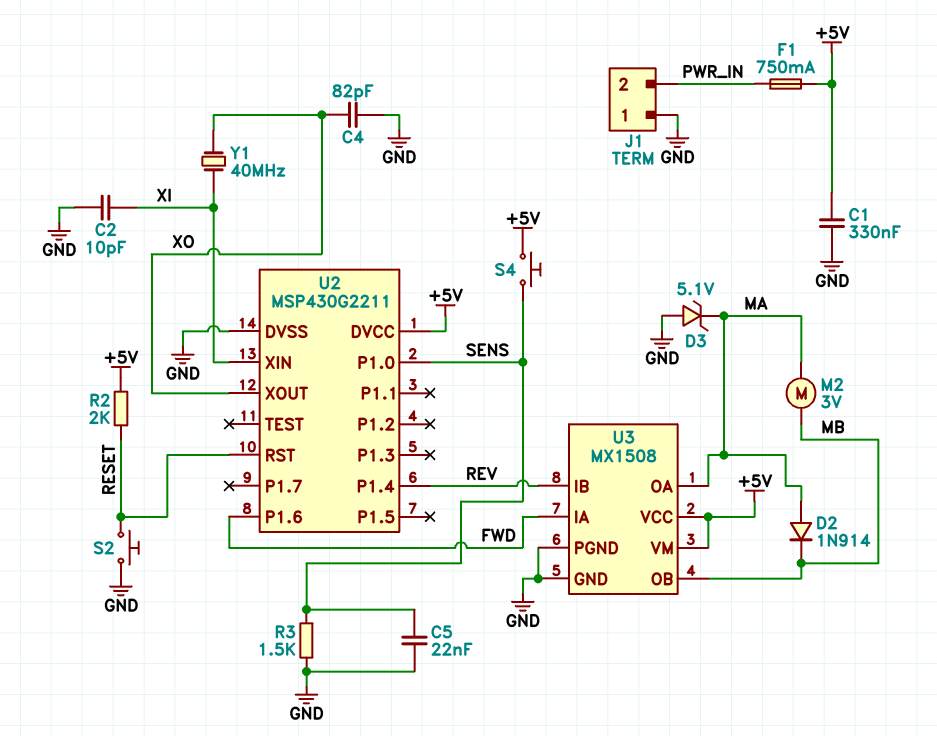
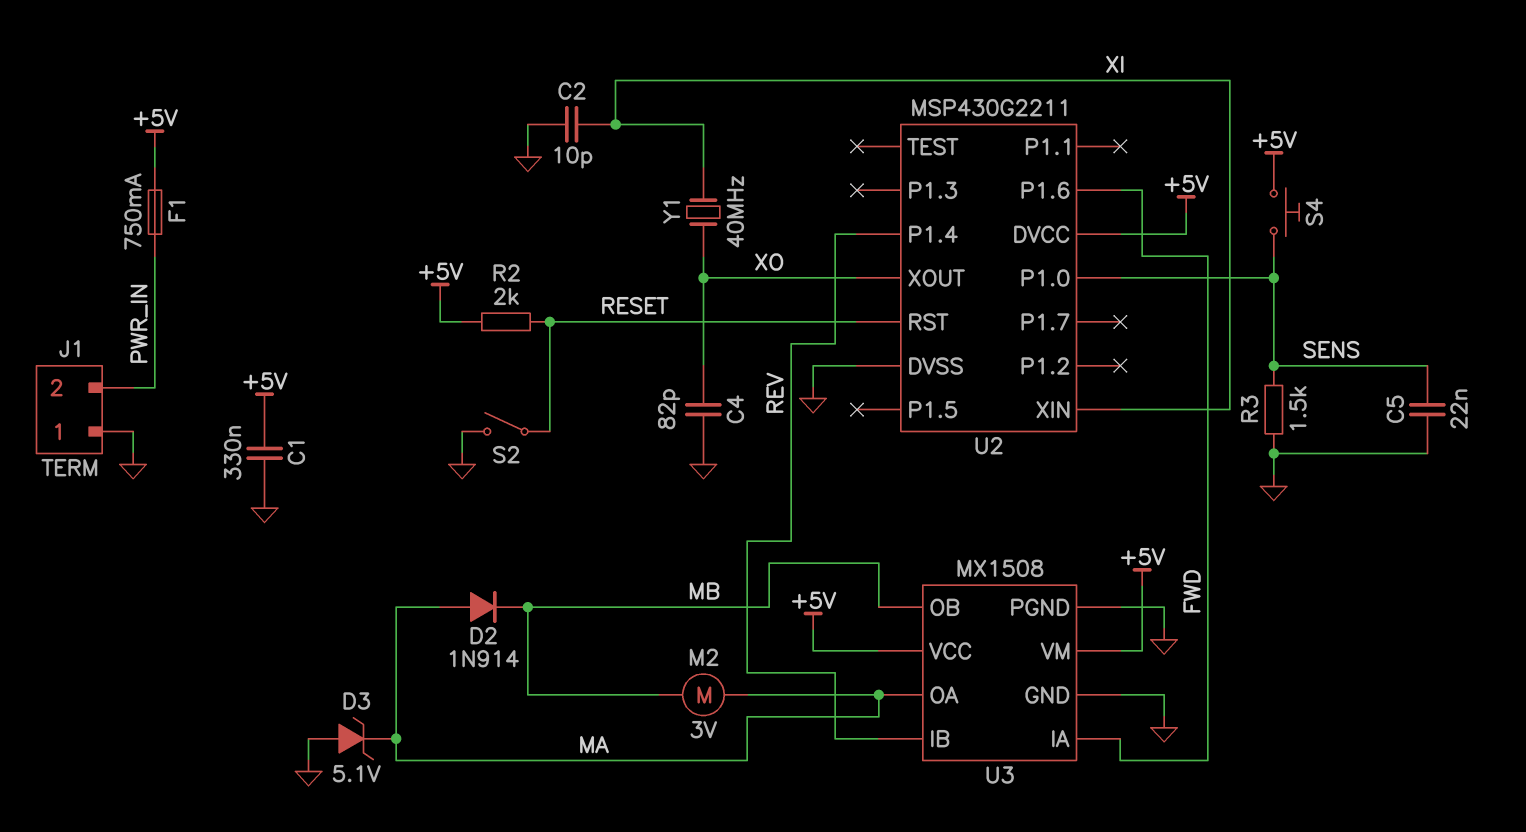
S2: button (GND, RESET) -> switch (GND, RESET)

